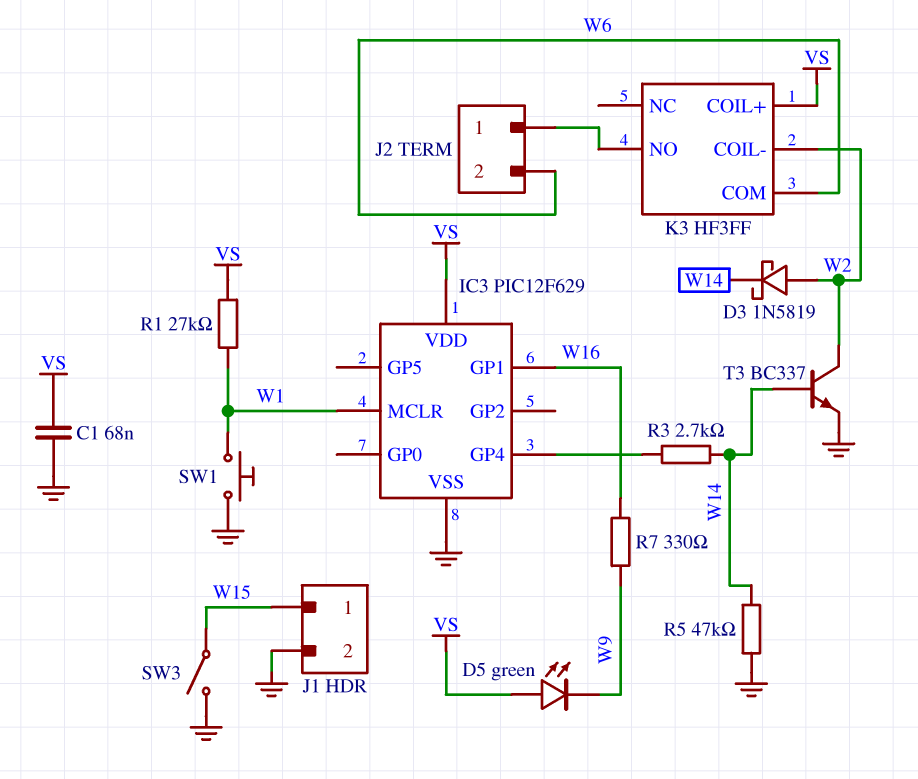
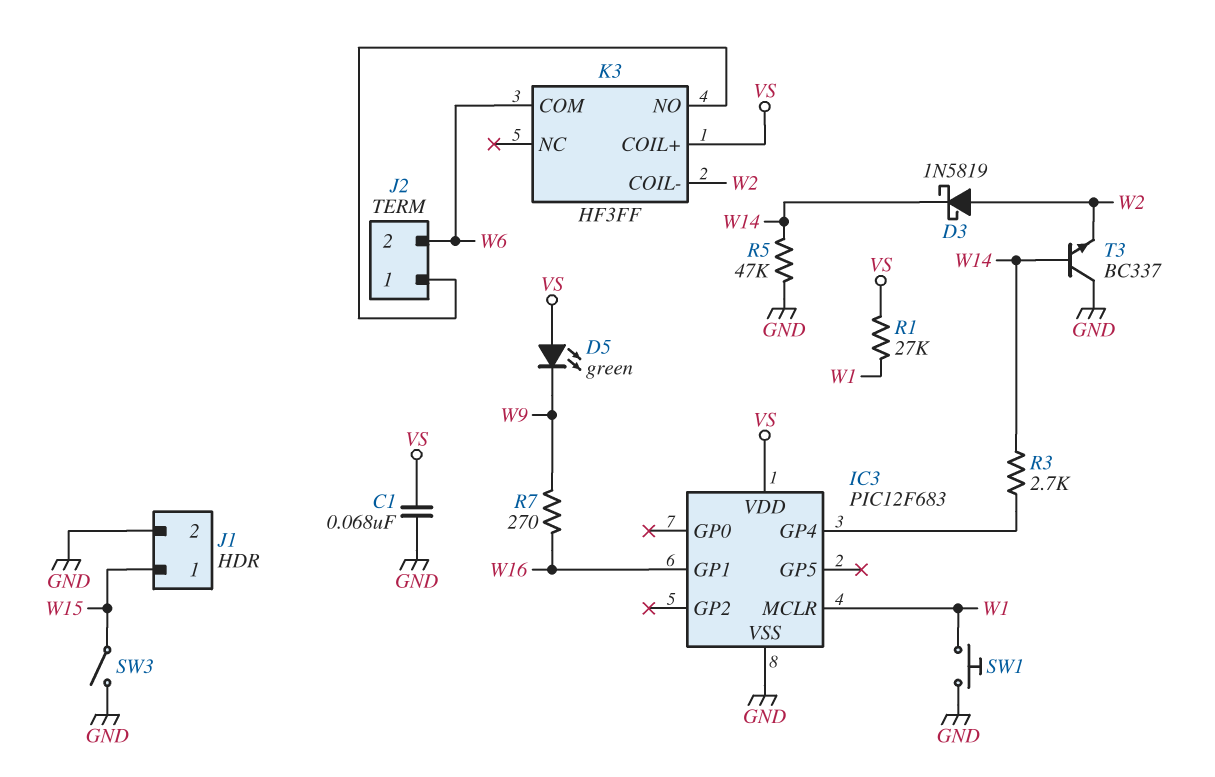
IC3: PIC12F629 -> PIC12F683
R7: 330 (W9, W16) -> 270 (W9, W16)
T3: NPN BC337 (B W14, C W2, E GND) -> NPN BC337 (B W14, C GND, E W2)

